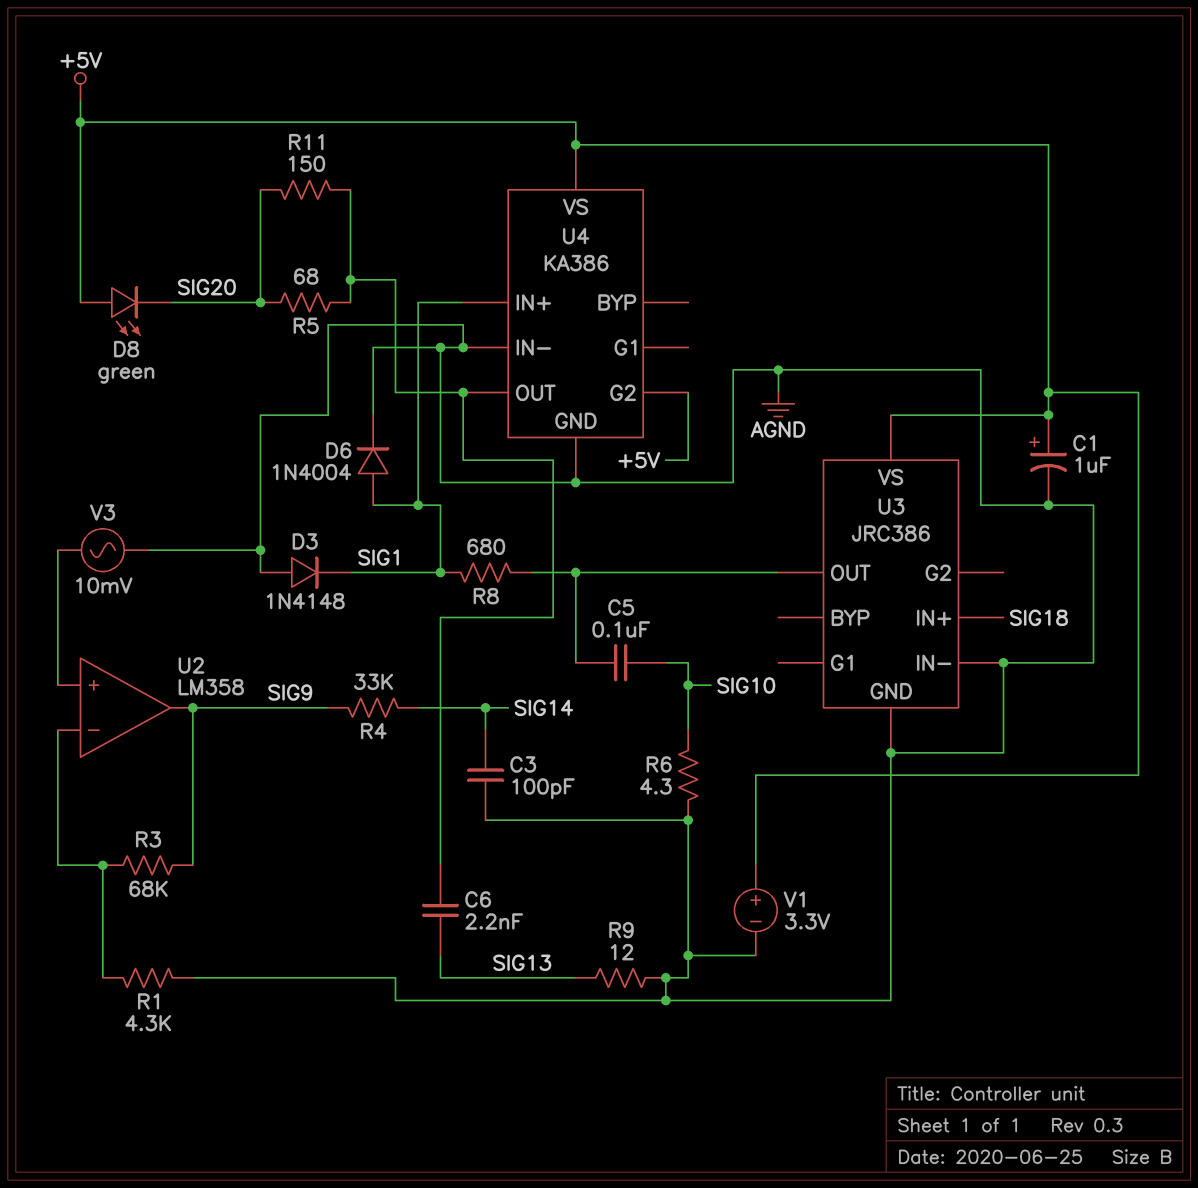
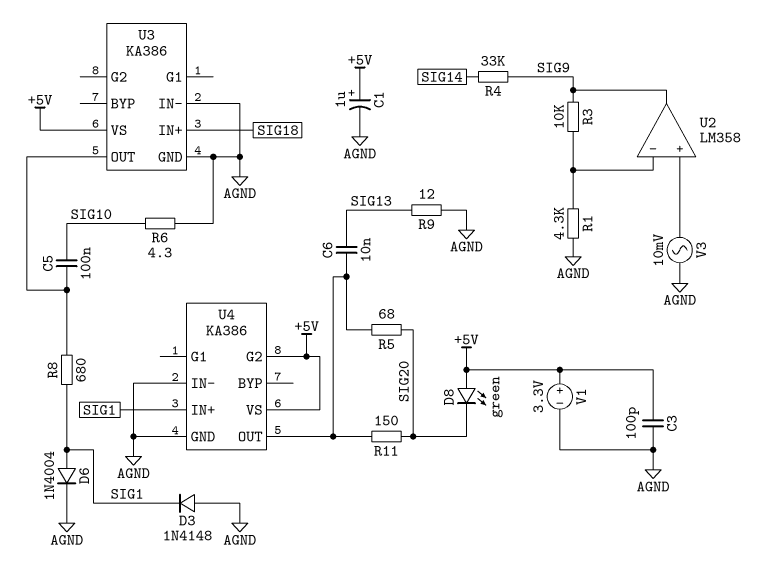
C3: 100pF (AGND, SIG14) -> 100pF (+5V, AGND)
C6: 2.2nF (SIG13, U4/OUT) -> 10nF (SIG13, U4/OUT)
R3: 68k (SIG9, U2/in-) -> 10k (SIG9, U2/in-)
U3: JRC386 -> KA386

